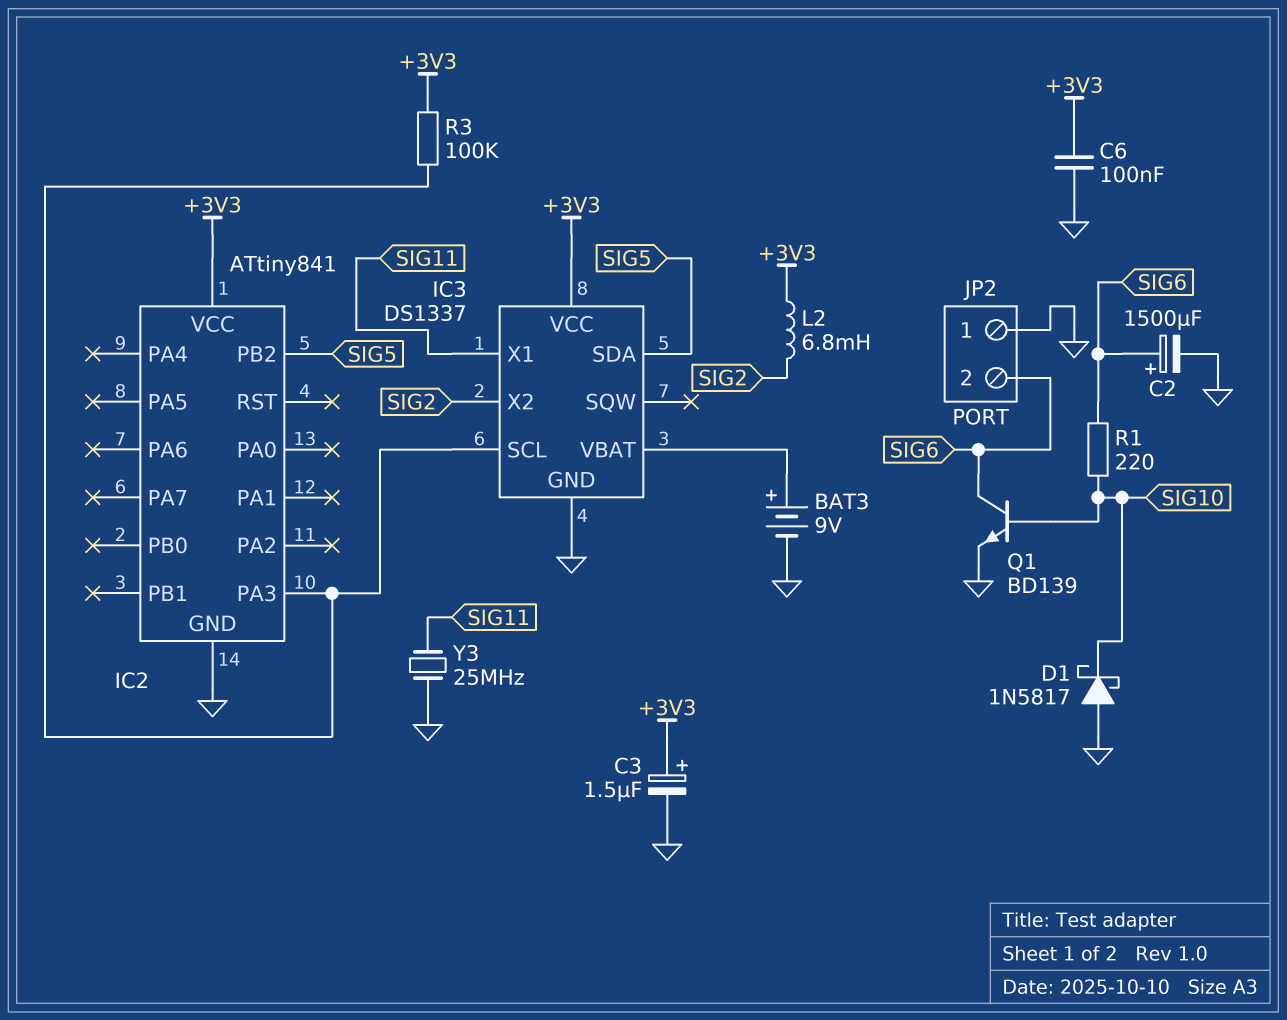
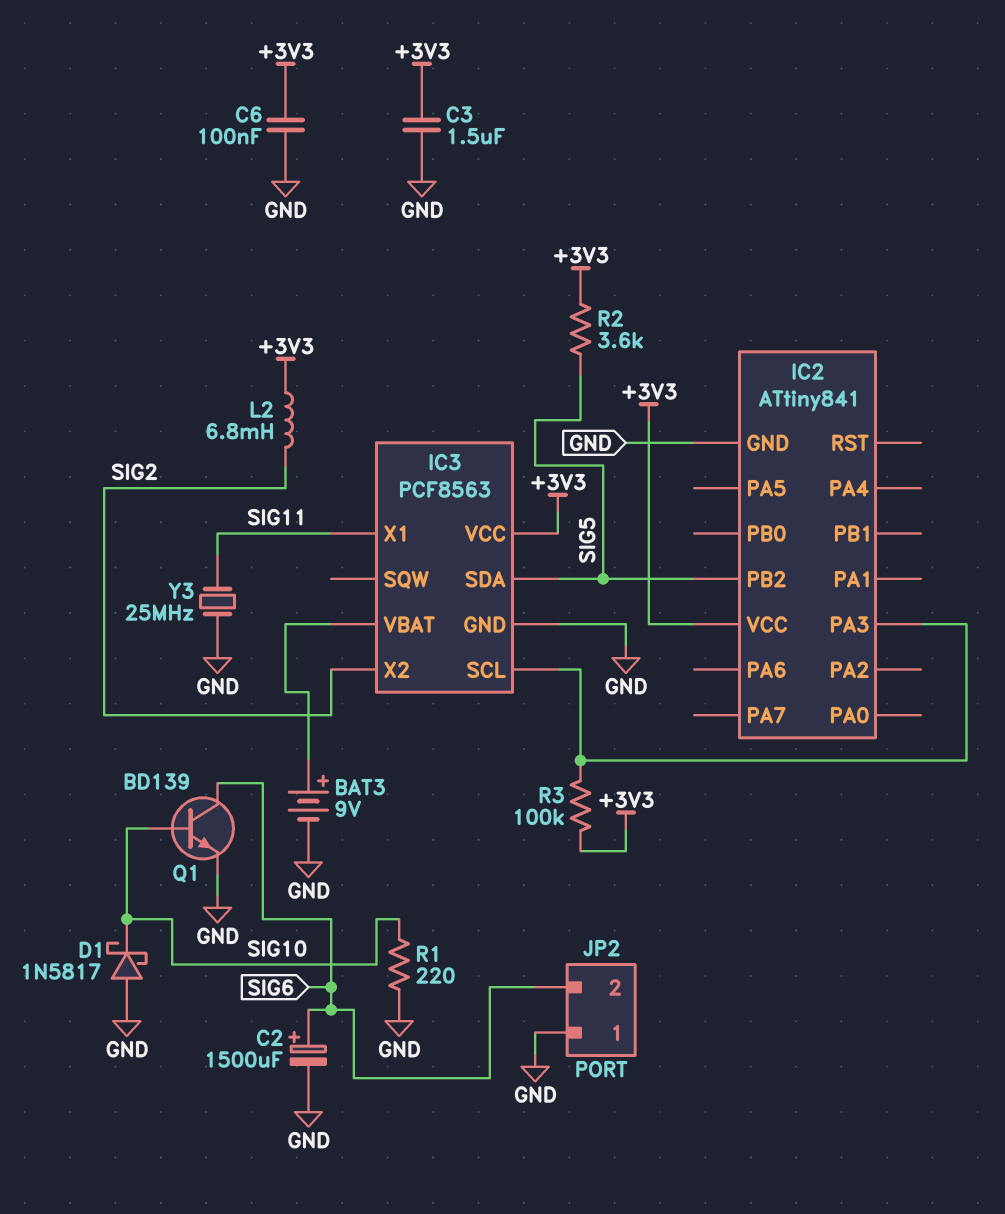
C3: 1.5uF (plus +3V3, minus GND) -> 1.5uF (+3V3, GND)
IC3: DS1337 -> PCF8563
R1: 220 (SIG6, SIG10) -> 220 (GND, SIG10)
R2: none -> 3.6k (+3V3, SIG5)

